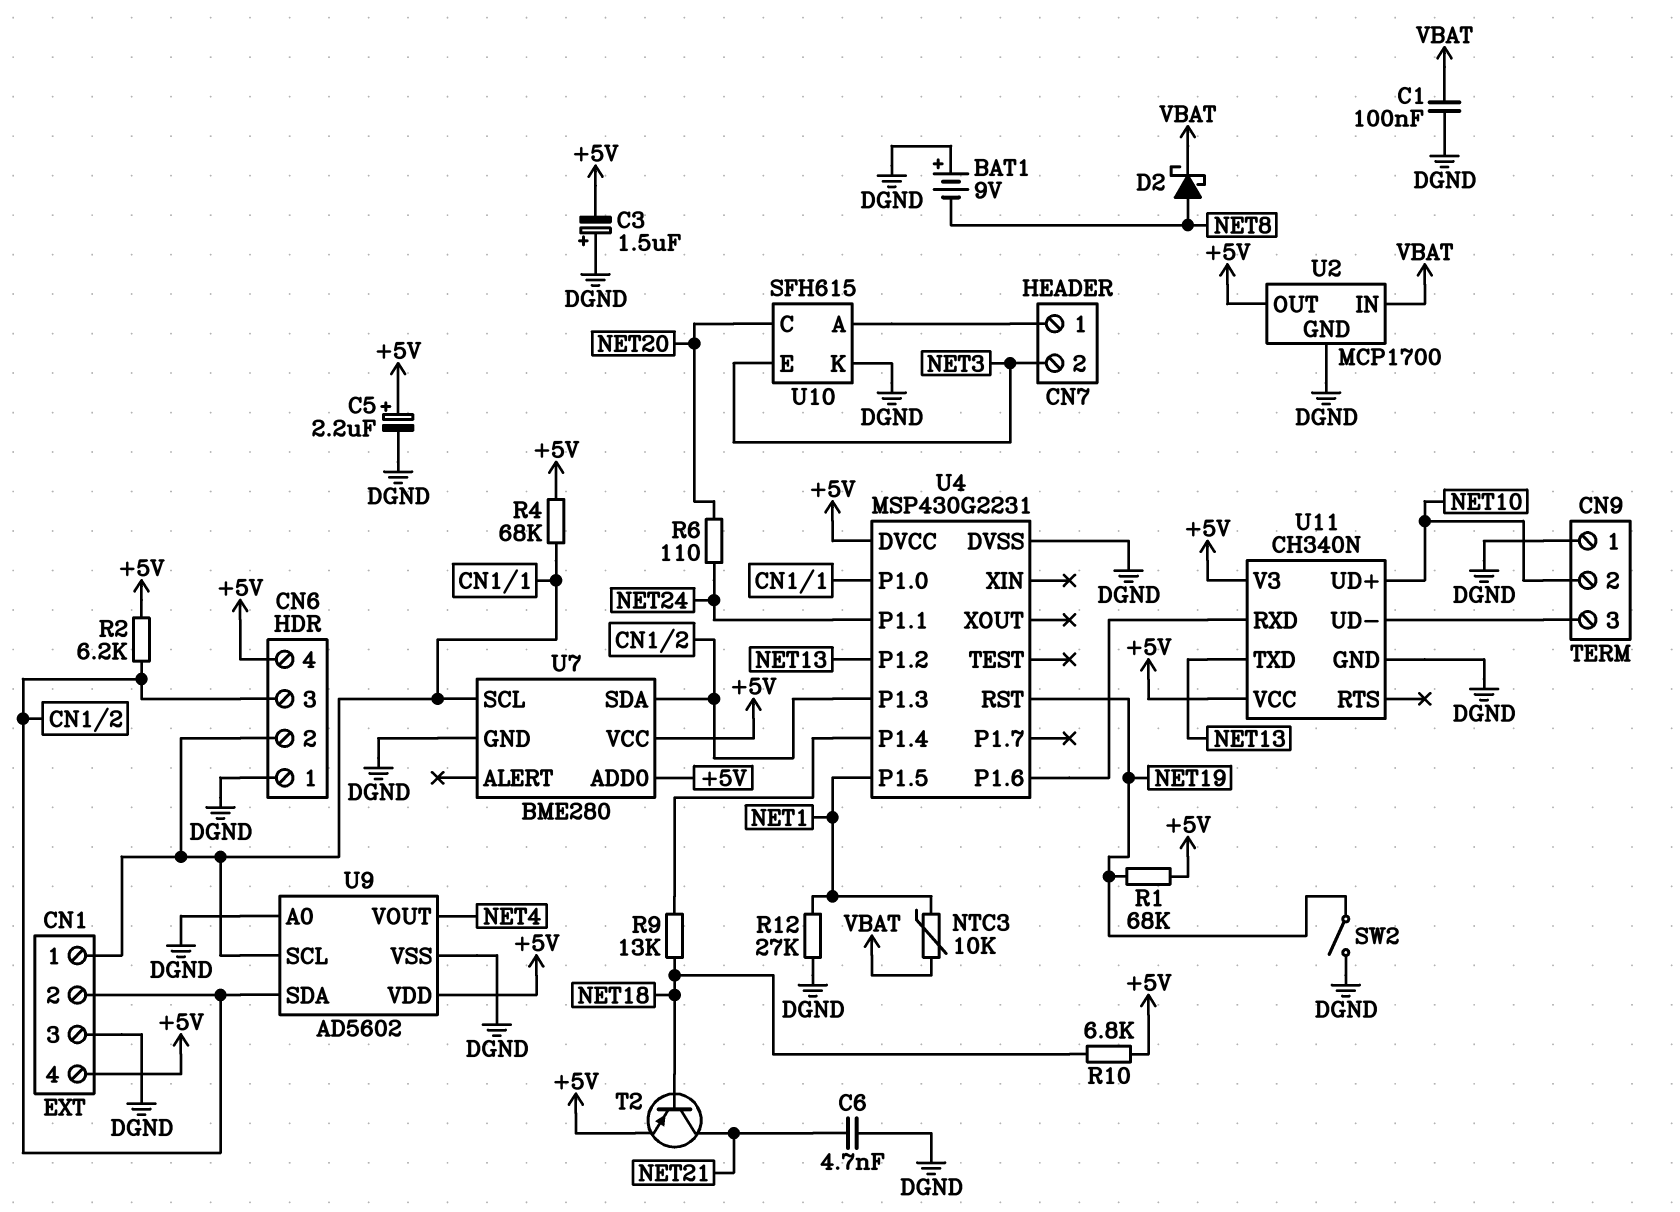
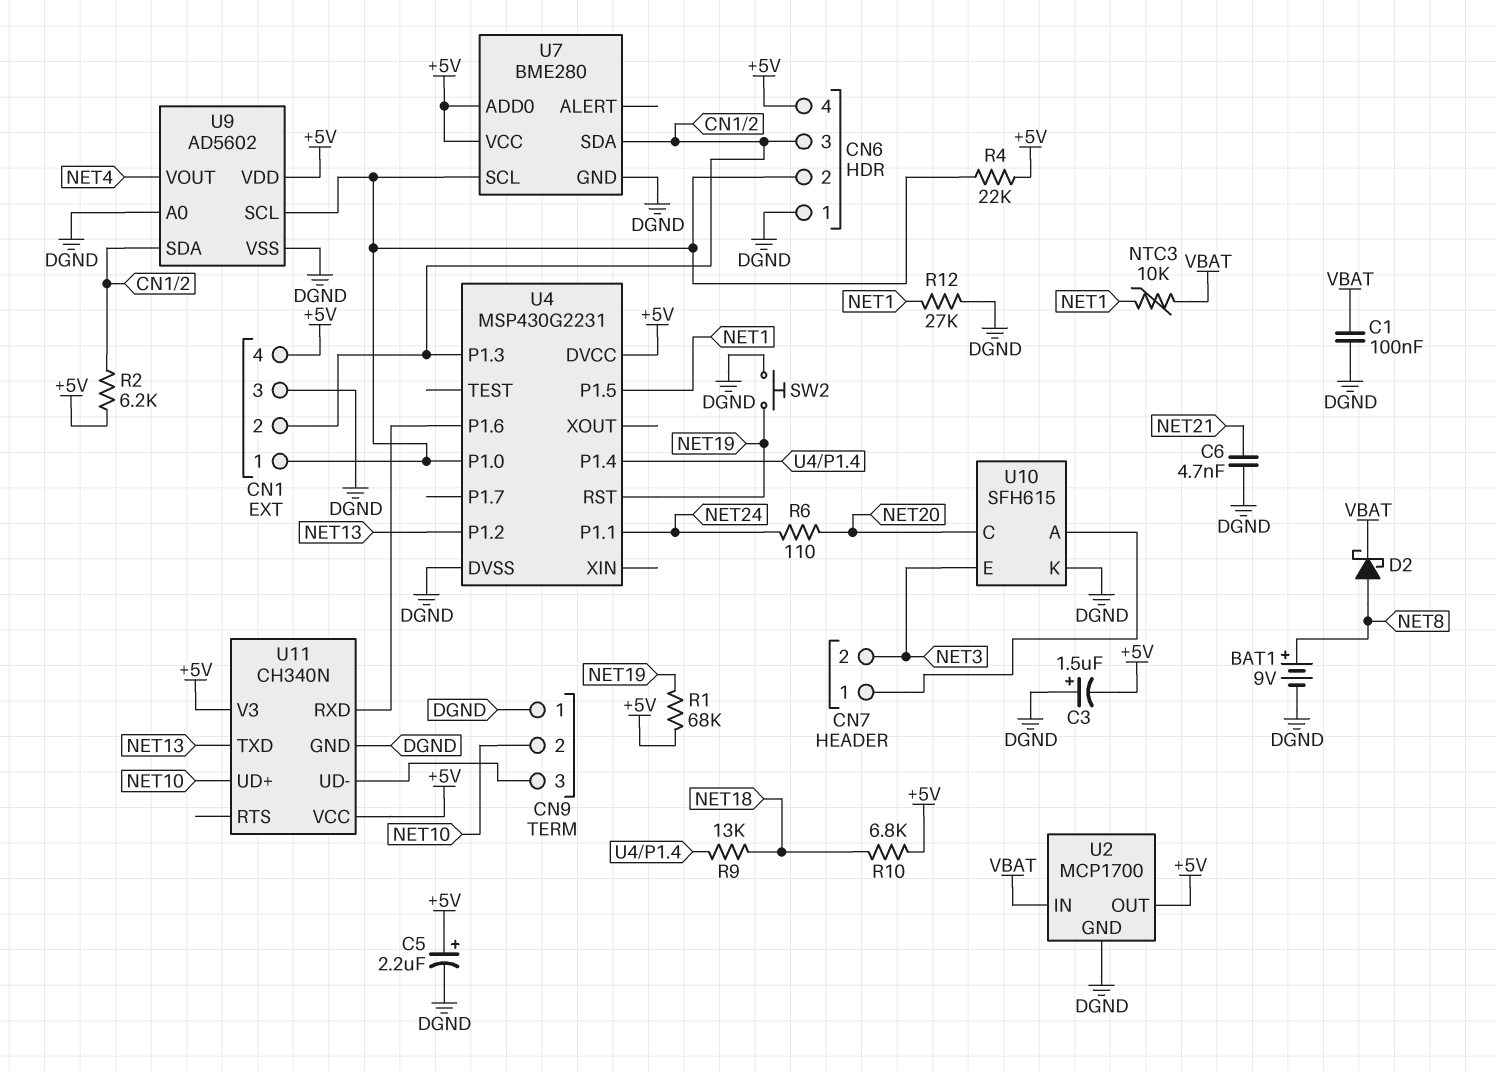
BAT1: 9V (plus DGND, minus NET8) -> 9V (plus NET8, minus DGND)
R4: 68k (+5V, CN1/1) -> 22k (+5V, CN1/1)
SW2: switch (DGND, NET19) -> button (DGND, NET19)
T2: PNP (B NET18, C NET21, E +5V) -> none

